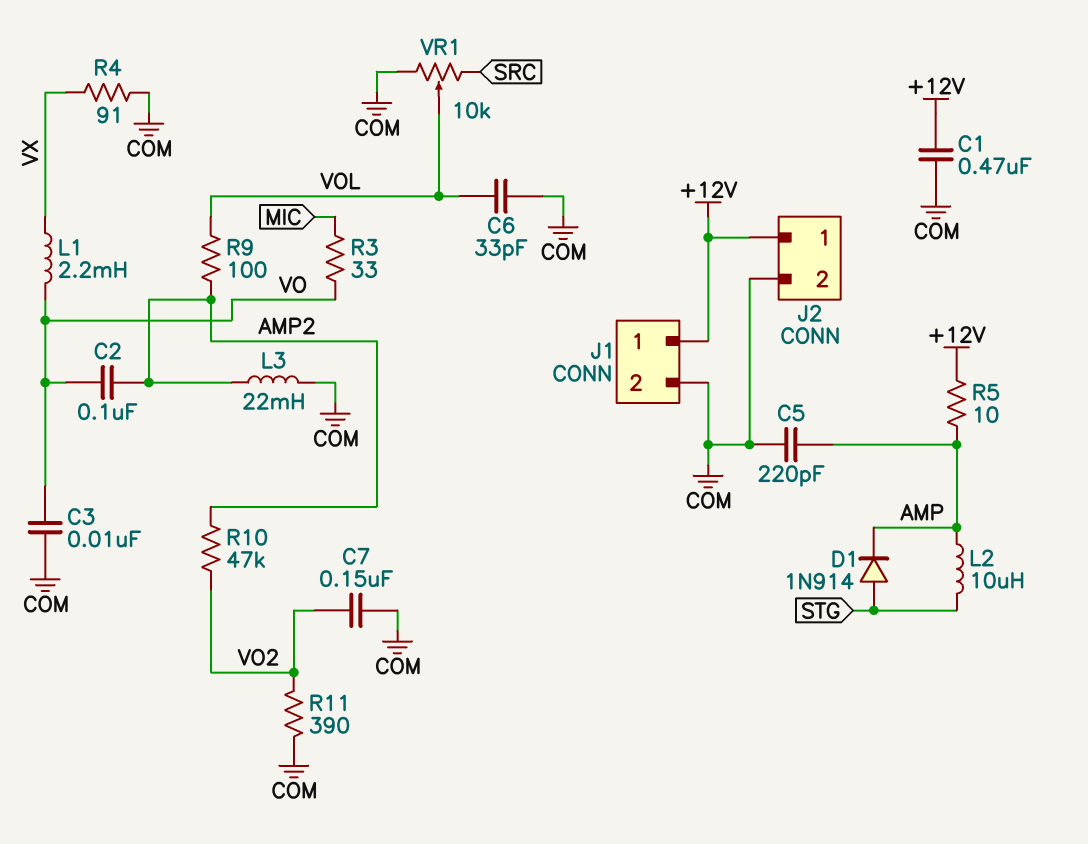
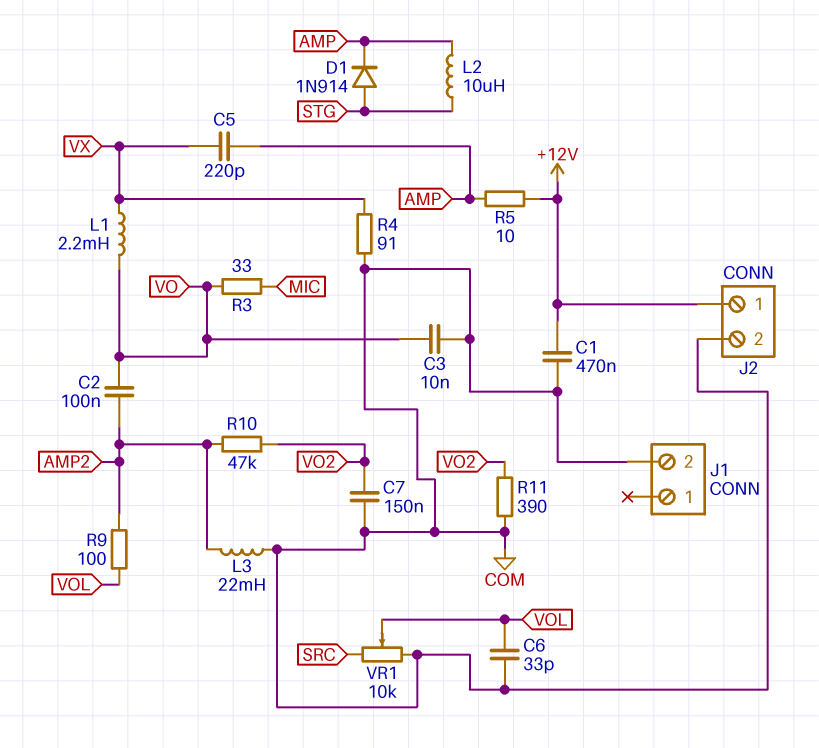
C5: 220pF (AMP, COM) -> 220pF (AMP, VX)
J1 pin 1: +12V -> none

